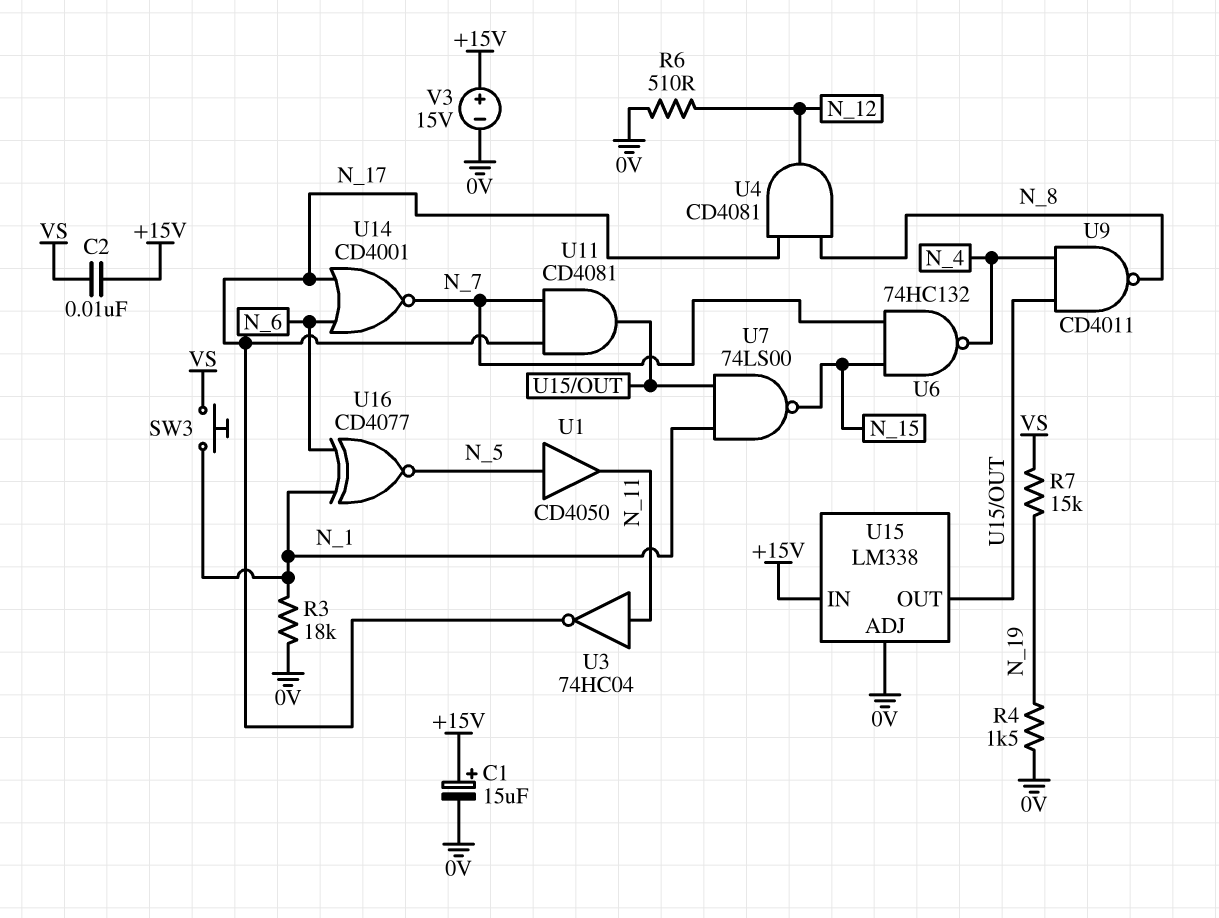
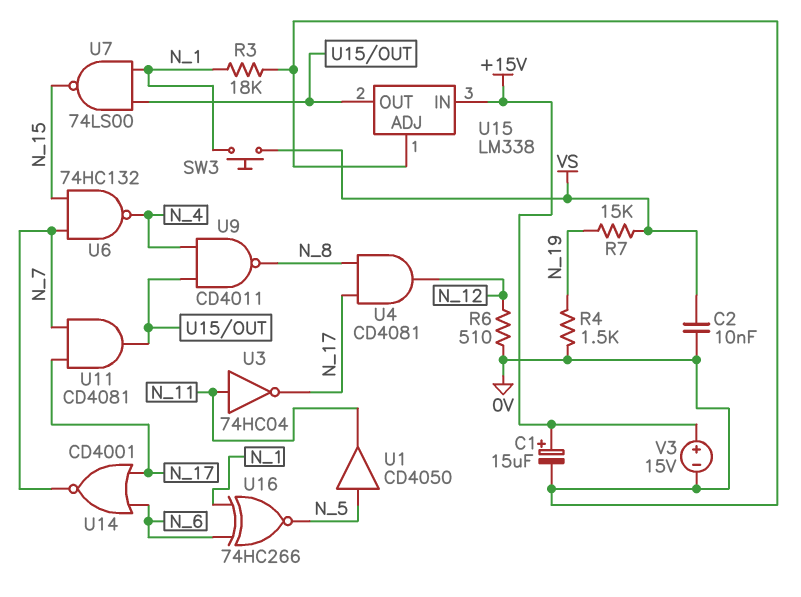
C2: 10nF (+15V, VS) -> 10nF (0V, VS)
U16: XNOR CD4077 (in N_1, in N_6, out N_5) -> XNOR 74HC266 (in N_1, in N_6, out N_5)

